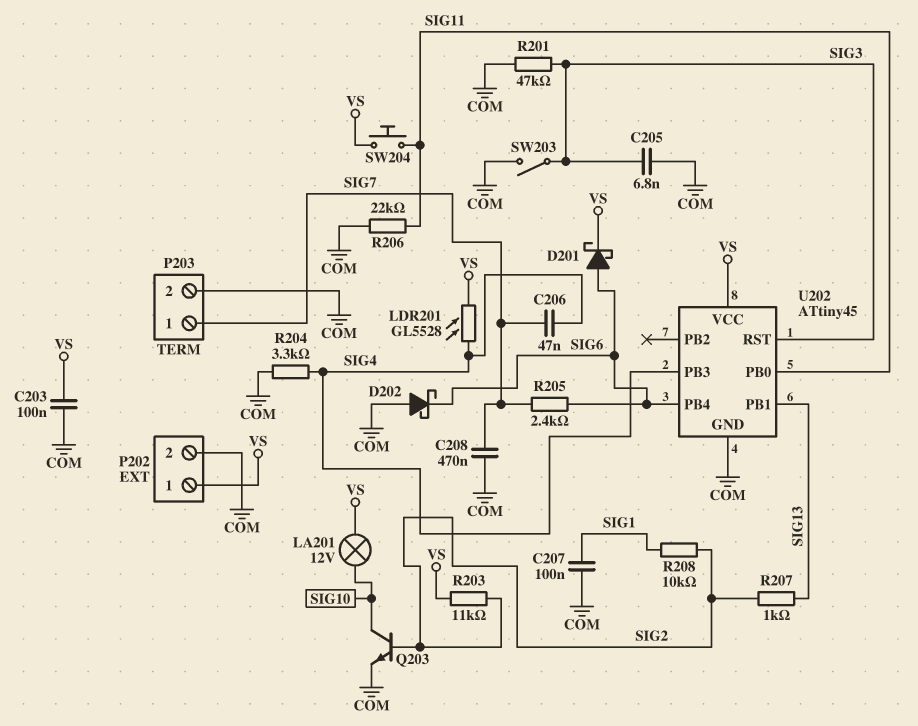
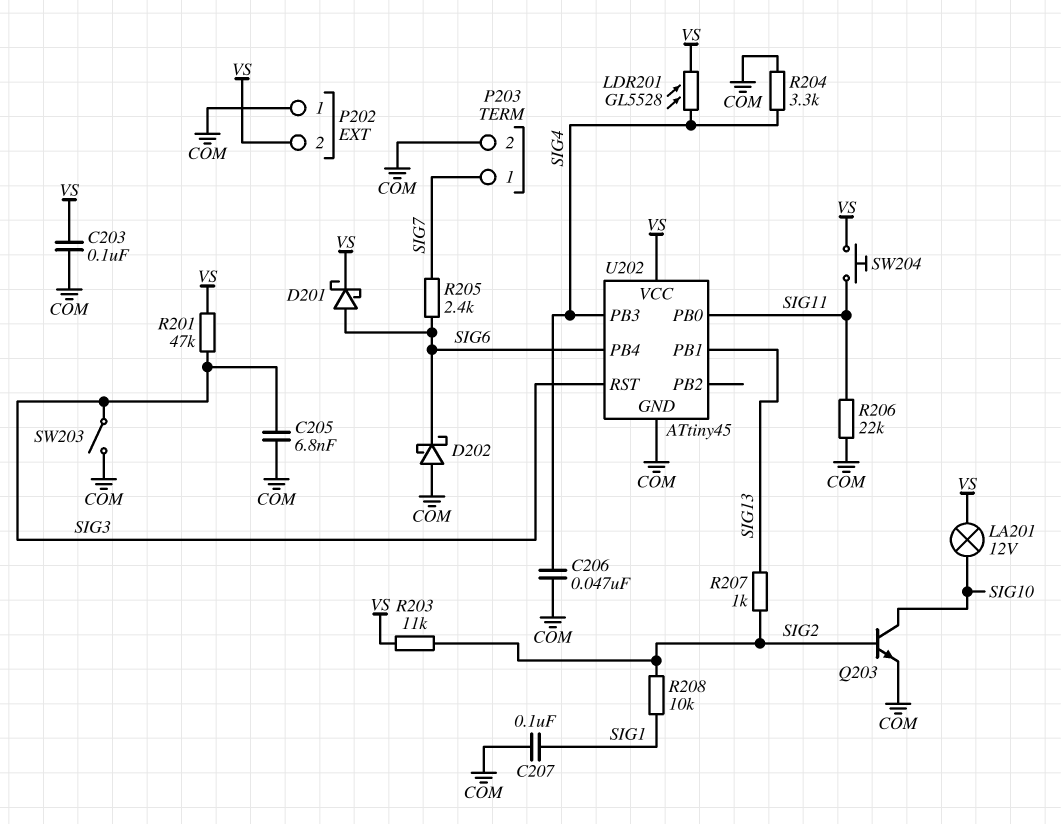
C206: 47nF (SIG4, SIG7) -> 47nF (COM, SIG4)
C208: 470nF (COM, SIG7) -> none
P202 pin 1: VS -> COM
P202 pin 2: COM -> VS
R201: 47k (COM, SIG3) -> 47k (SIG3, VS)

